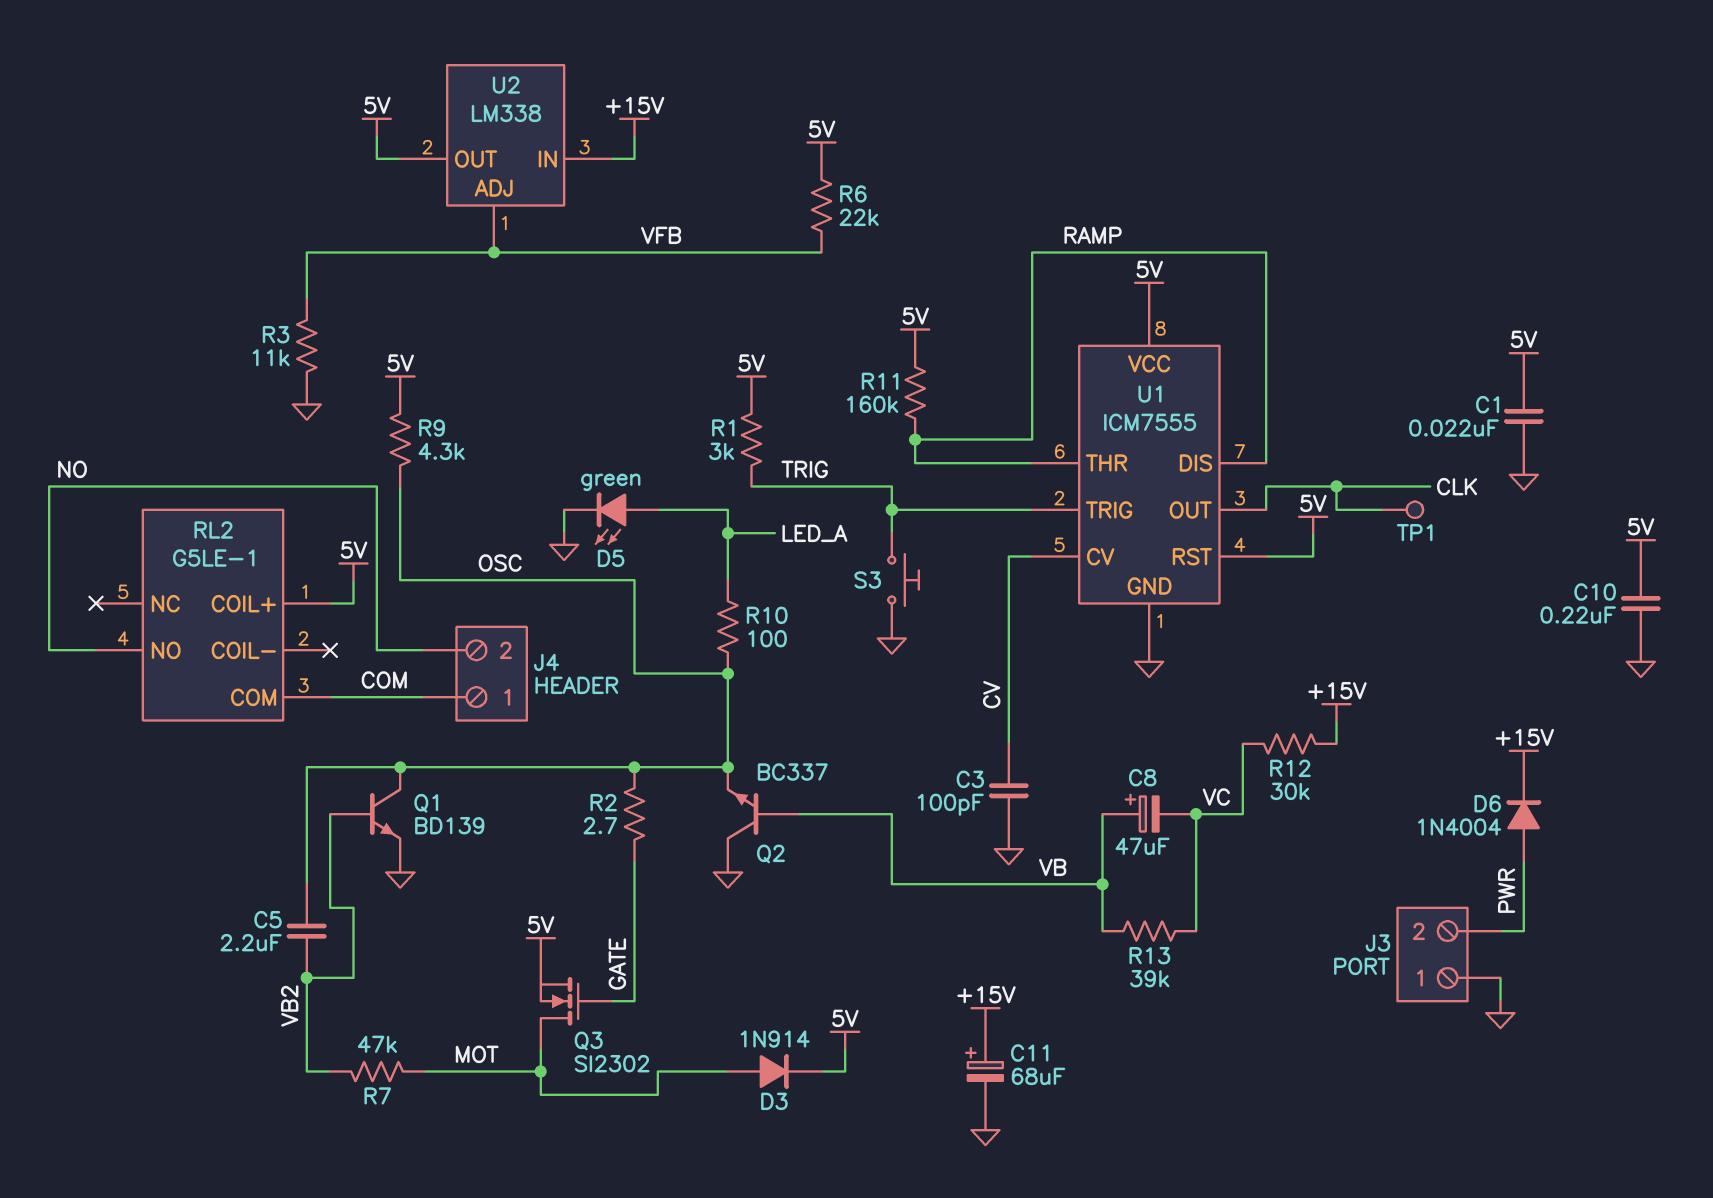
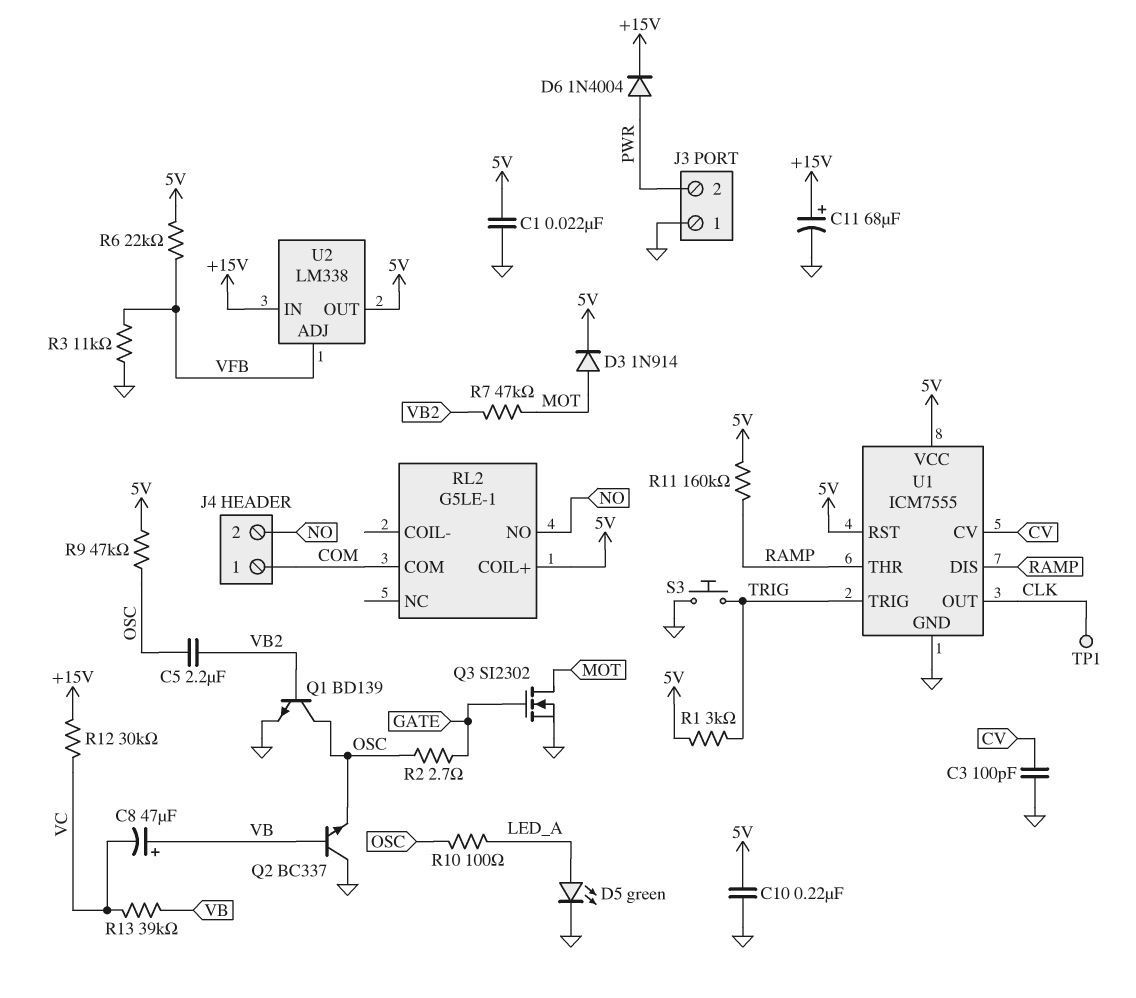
Q3: NMOS SI2302 (G GATE, D MOT, S 5V) -> NMOS SI2302 (G GATE, D MOT, S GND)
R9: 4.3k (5V, OSC) -> 47k (5V, OSC)

